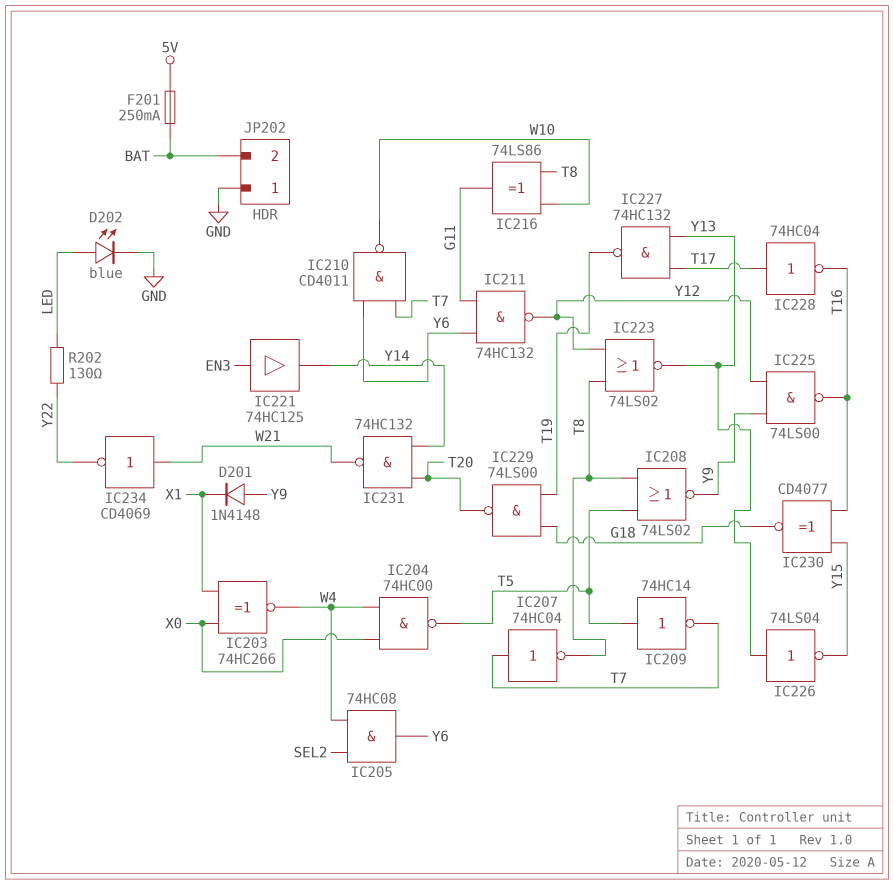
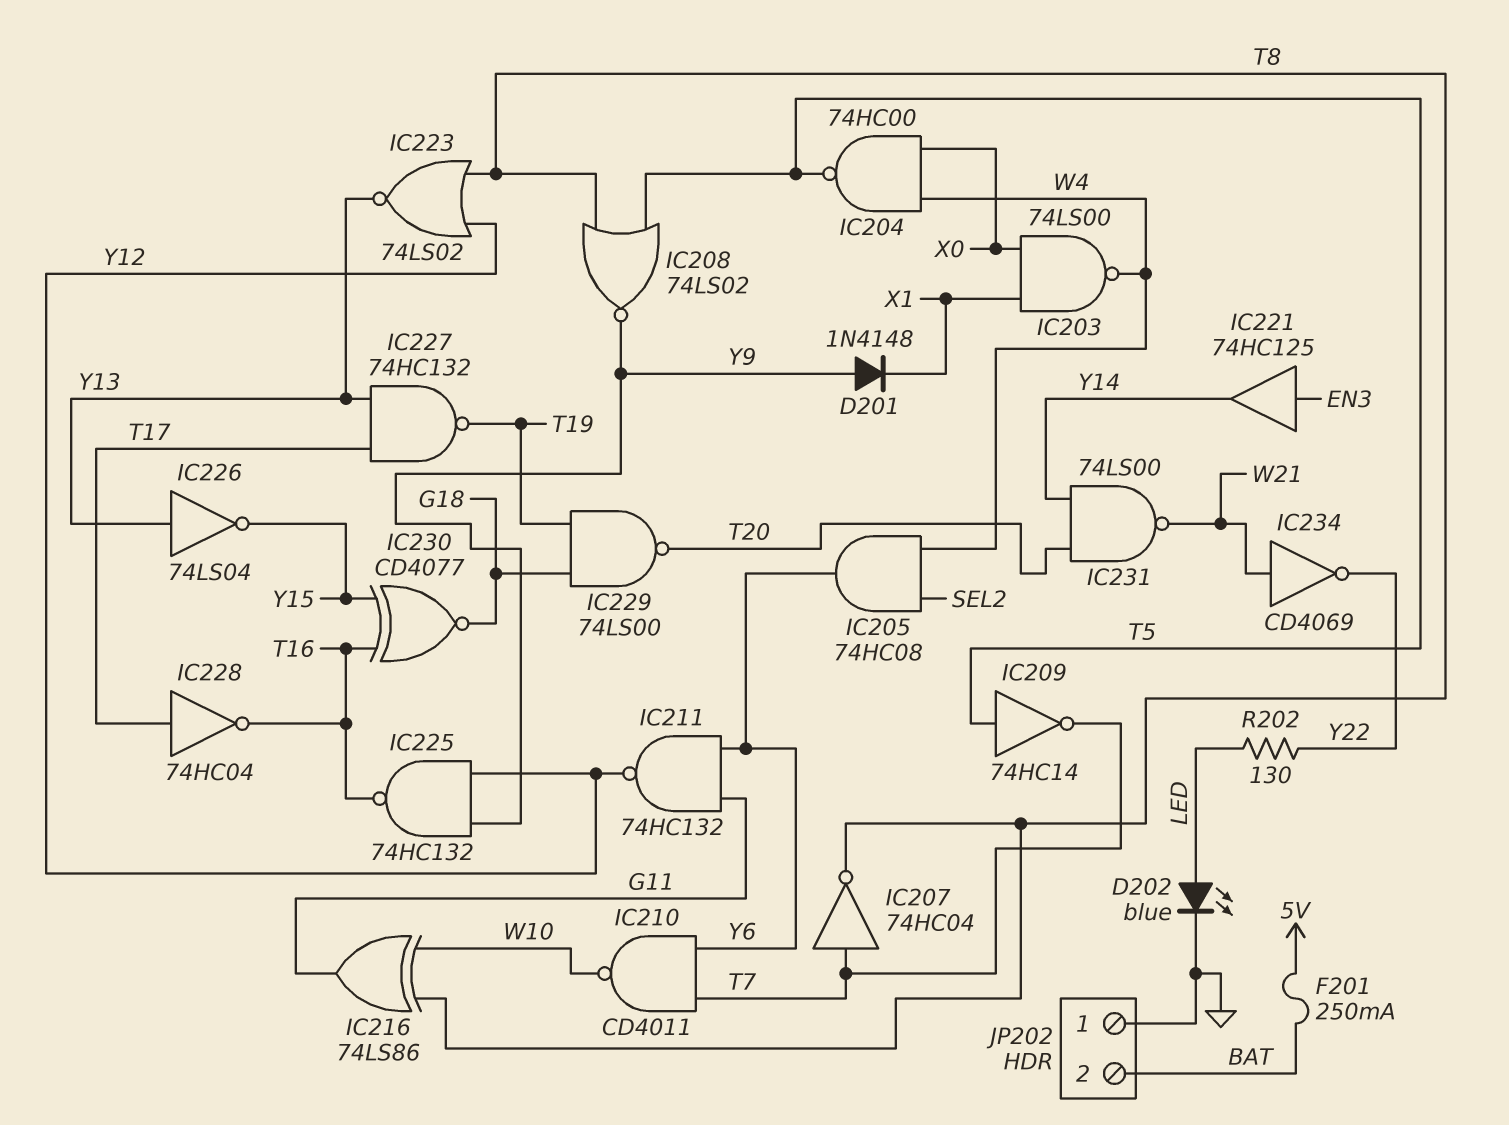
IC203: XNOR 74HC266 (in X0, in X1, out W4) -> NAND 74LS00 (in X0, in X1, out W4)
IC225: NAND 74LS00 (in Y9, in Y12, out T16) -> NAND 74HC132 (in Y9, in Y12, out T16)
IC231: NAND 74HC132 (in T20, in Y14, out W21) -> NAND 74LS00 (in T20, in Y14, out W21)

